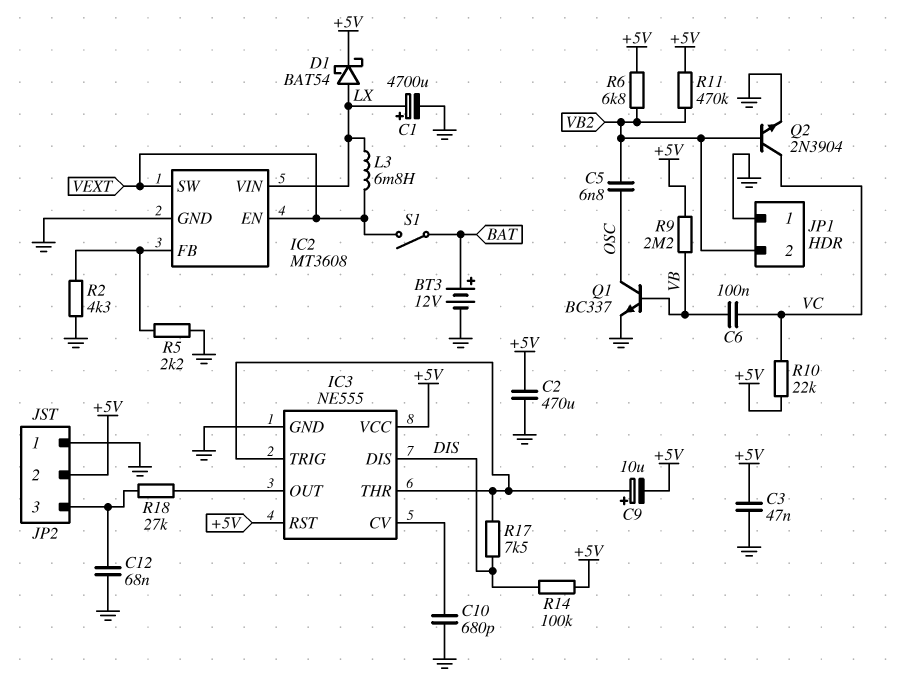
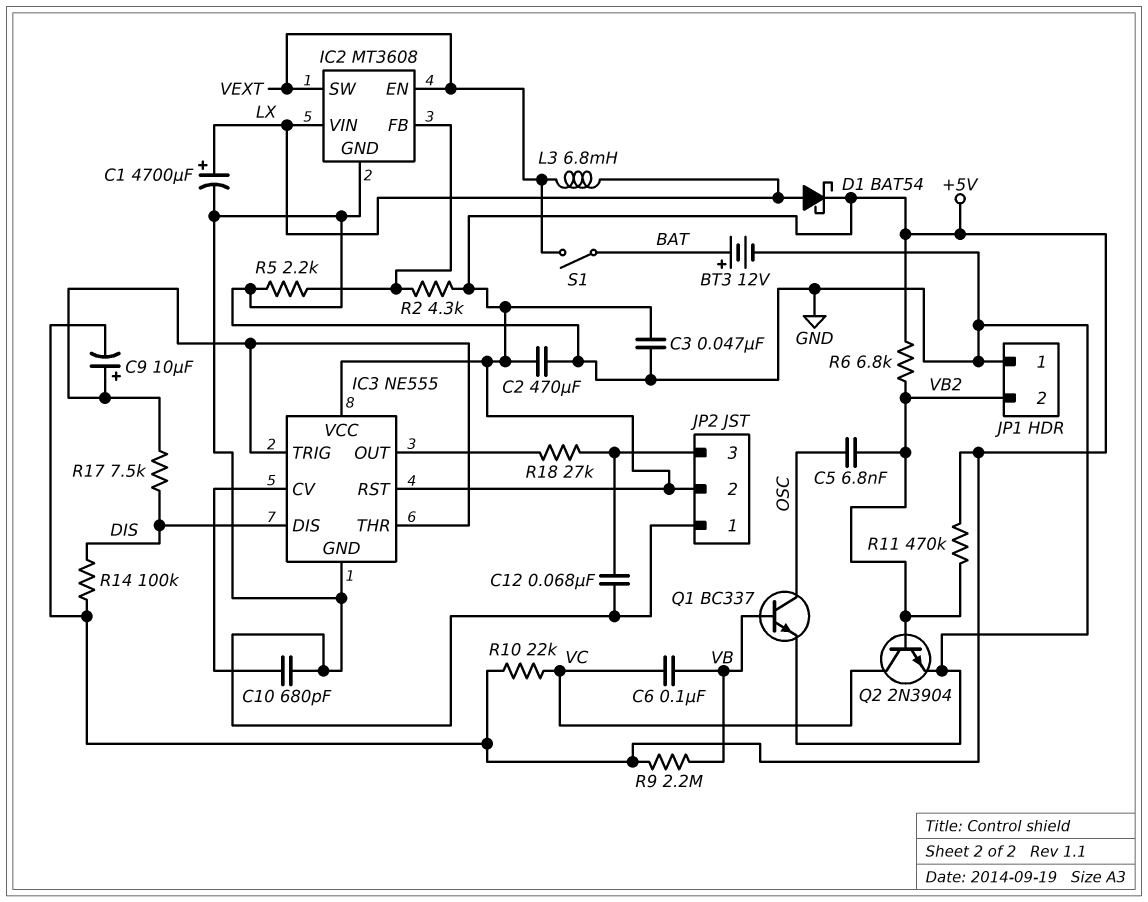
R2: 4.3k (GND, IC2/FB) -> 4.3k (+5V, IC2/FB)

